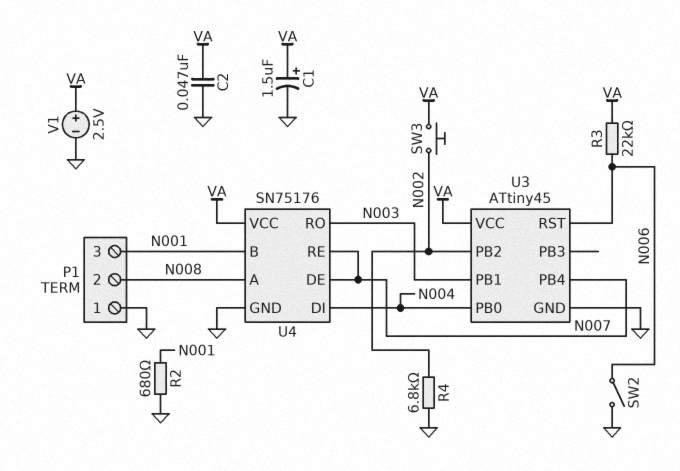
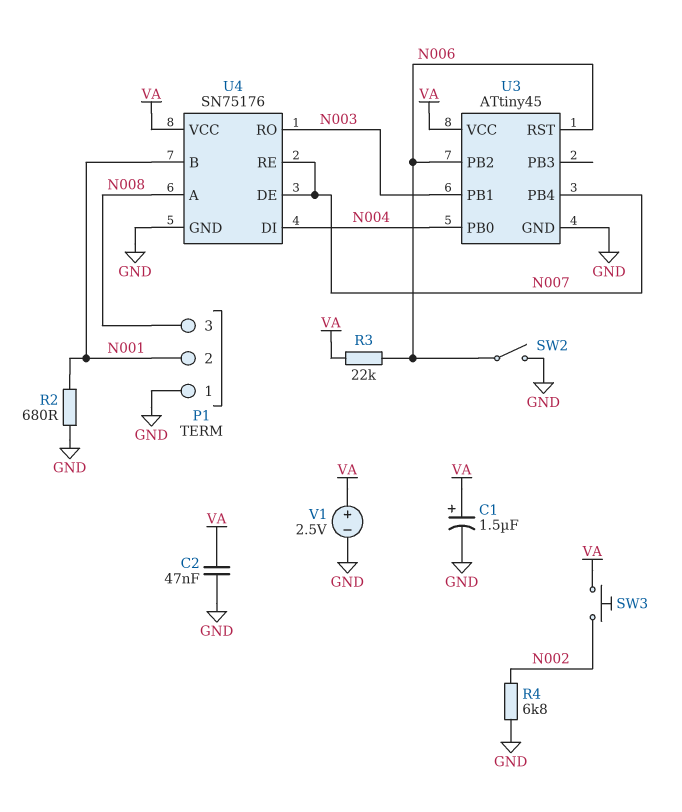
P1 pin 2: N008 -> N001
P1 pin 3: N001 -> N008
U3 pin PB2: N002 -> N006

